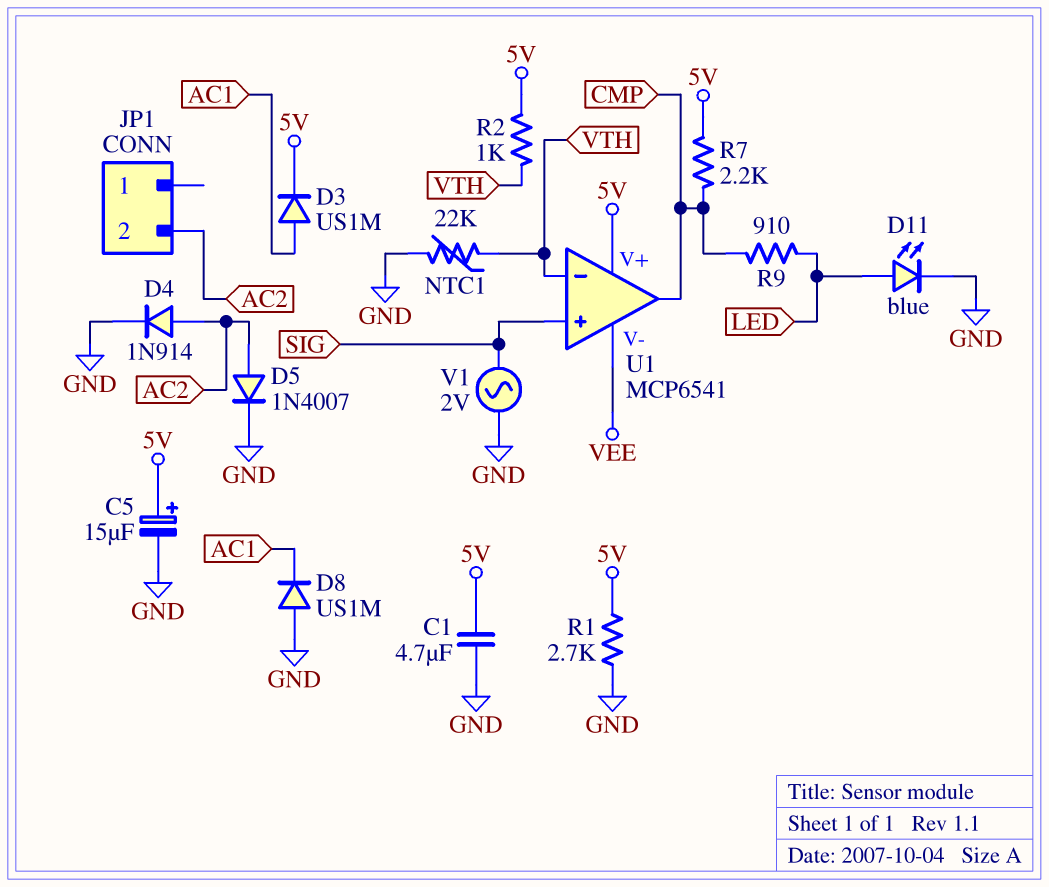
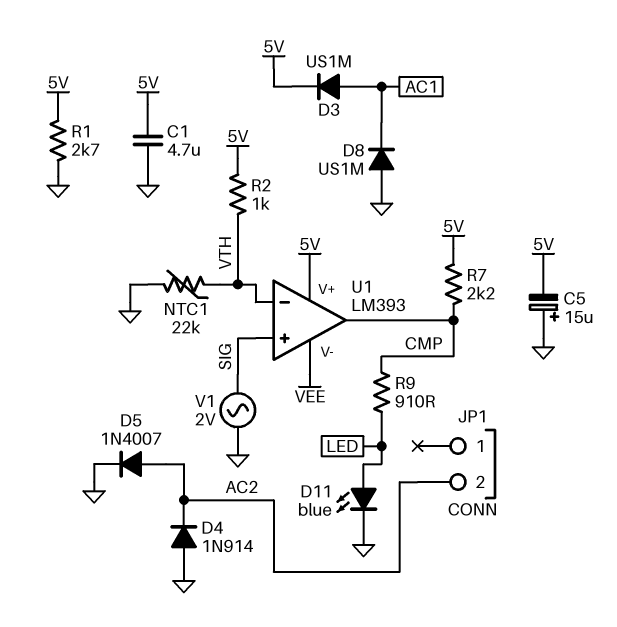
C5: 15uF (plus 5V, minus GND) -> 15uF (plus GND, minus 5V)
D4: diode 1N914 (A AC2, K GND) -> diode 1N914 (A GND, K AC2)
U1: MCP6541 -> LM393

